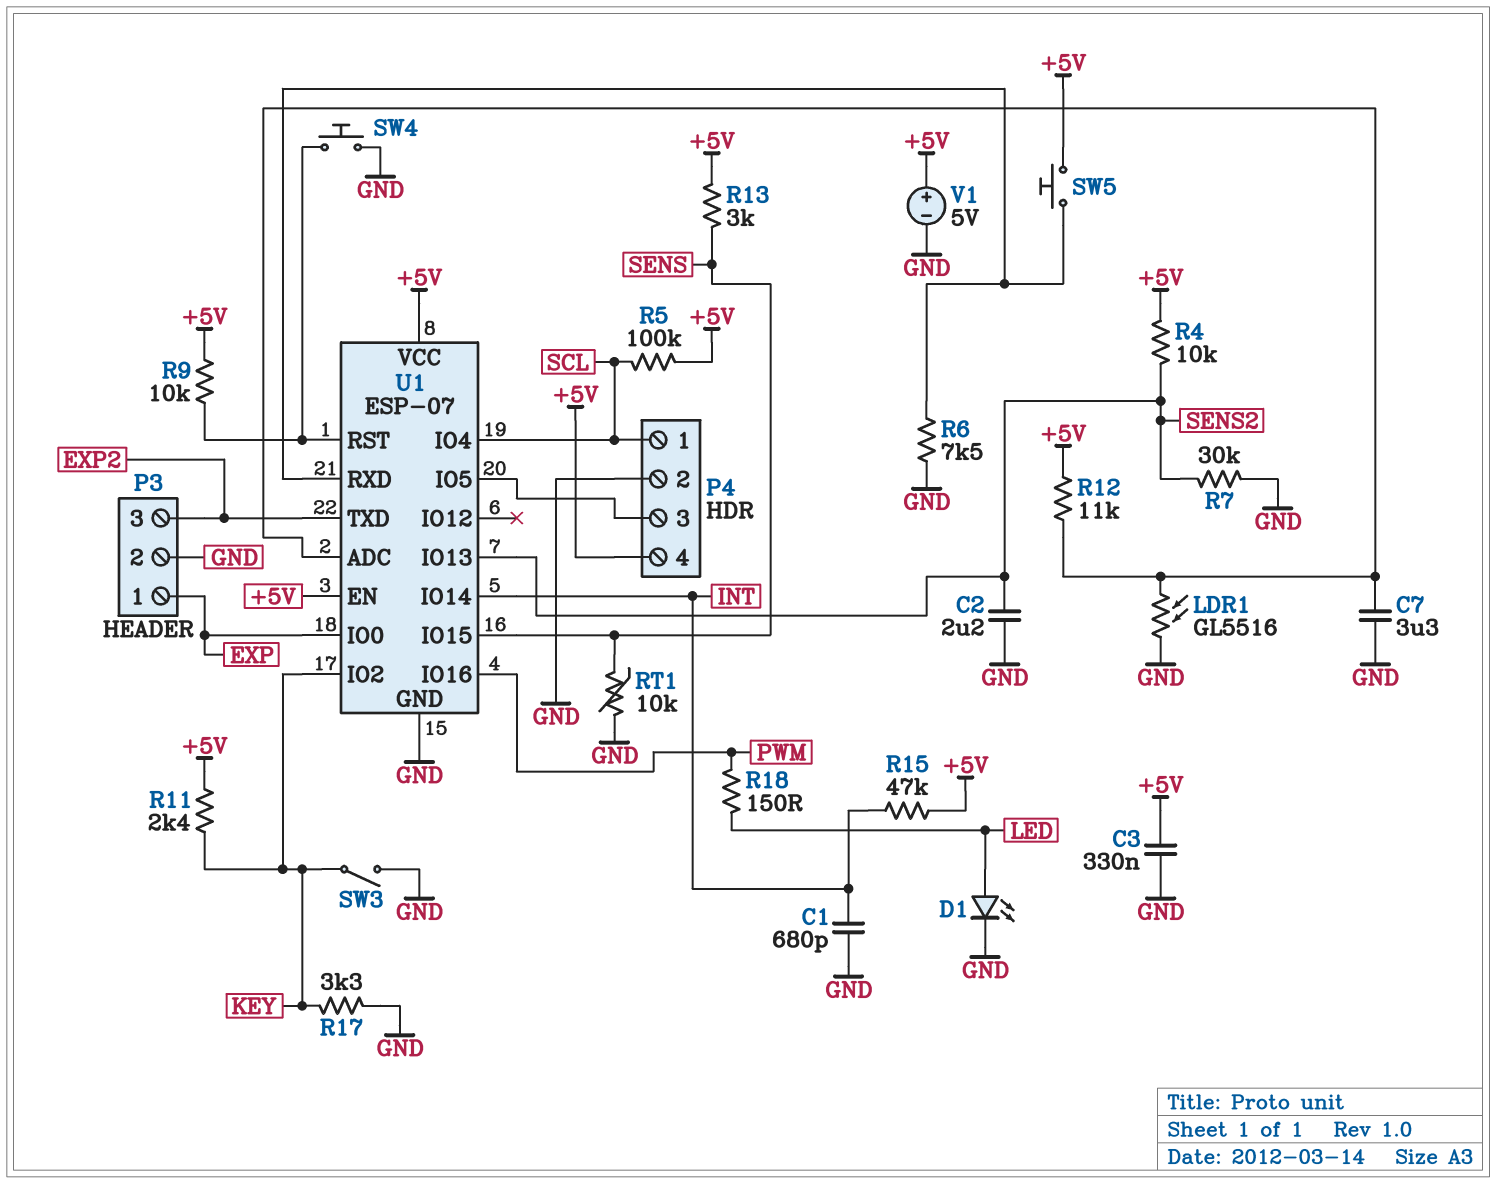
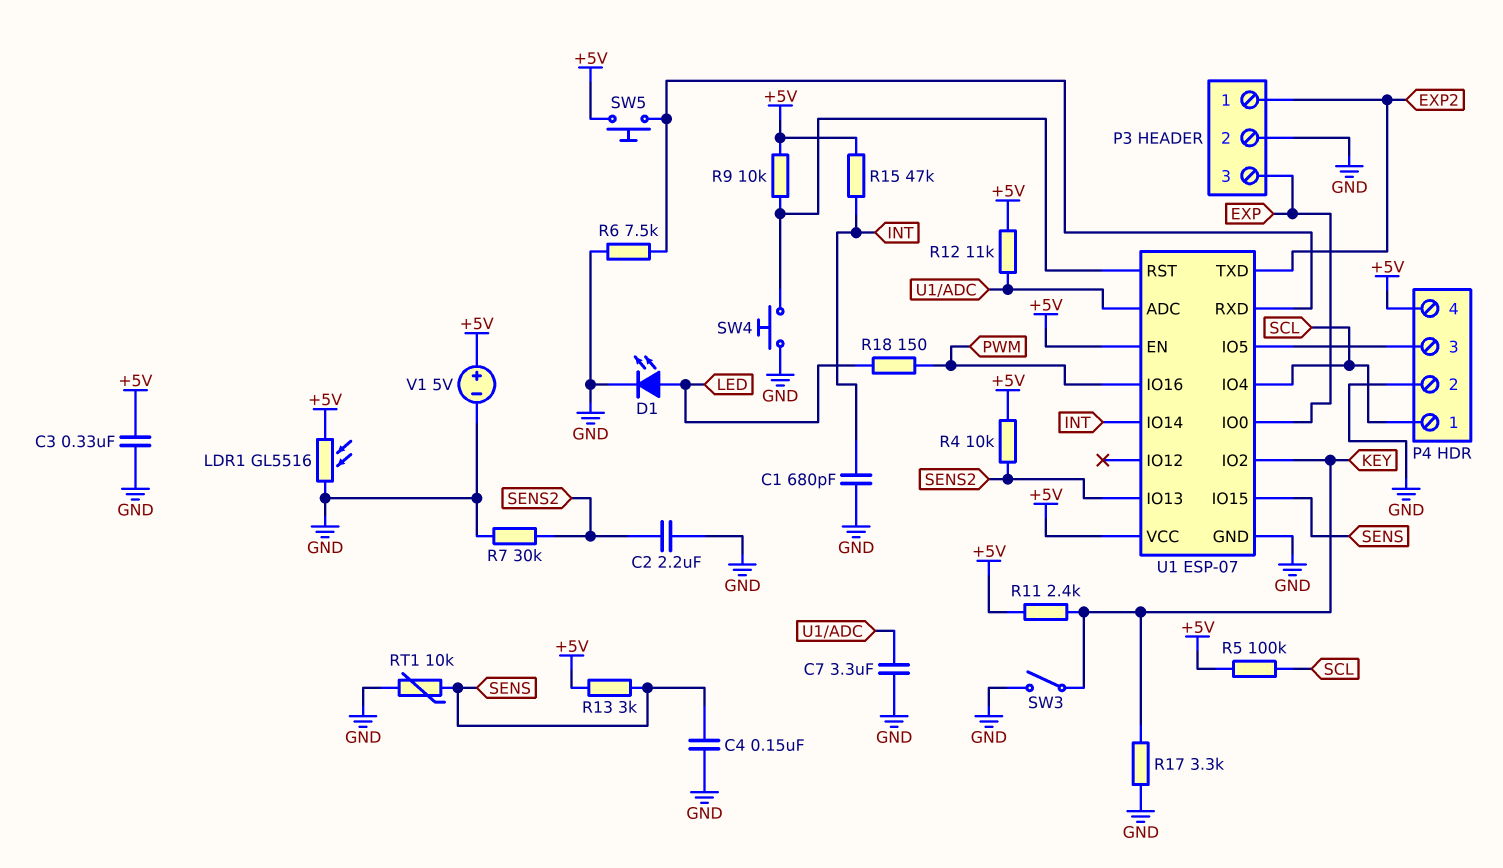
C4: none -> 150nF (GND, SENS)
LDR1: GL5516 (GND, U1/ADC) -> GL5516 (+5V, GND)
P3 pin 1: EXP -> EXP2
P3 pin 3: EXP2 -> EXP

